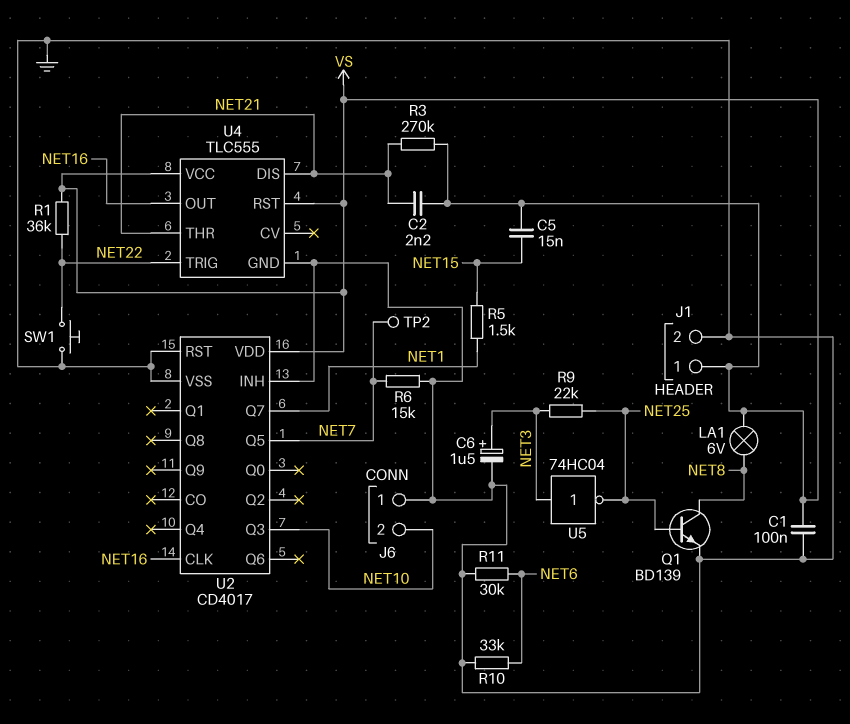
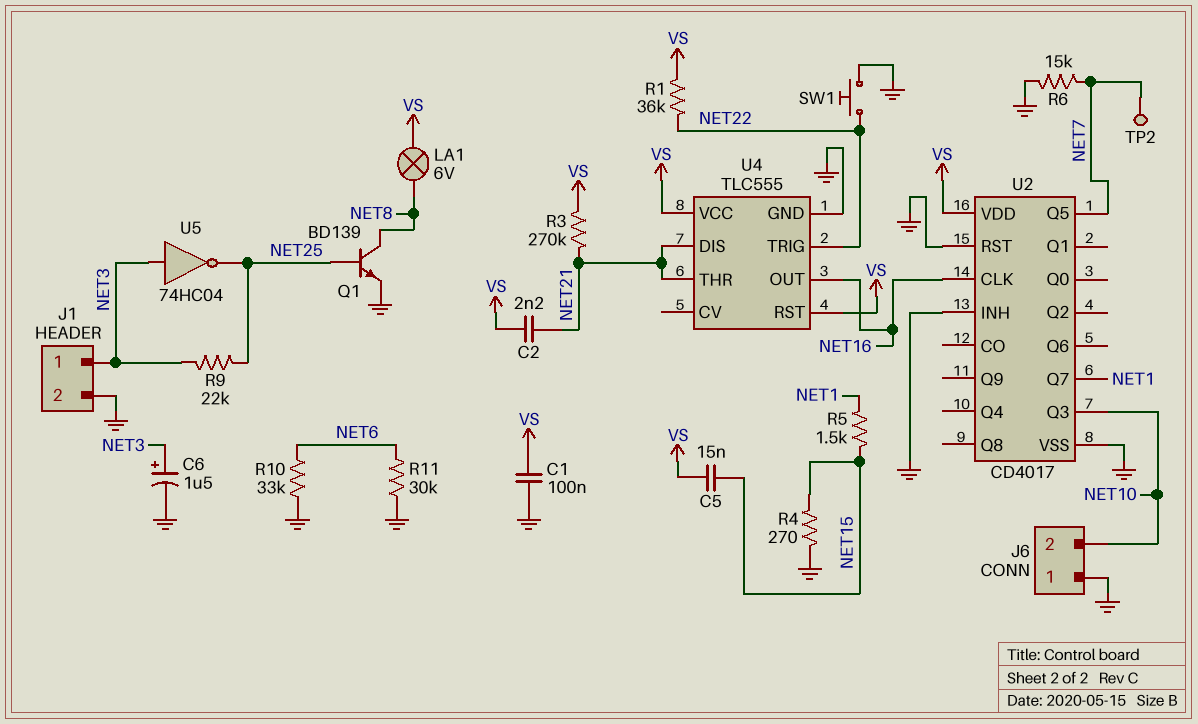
J1 pin 1: VS -> NET3
R4: none -> 270 (GND, NET15)

